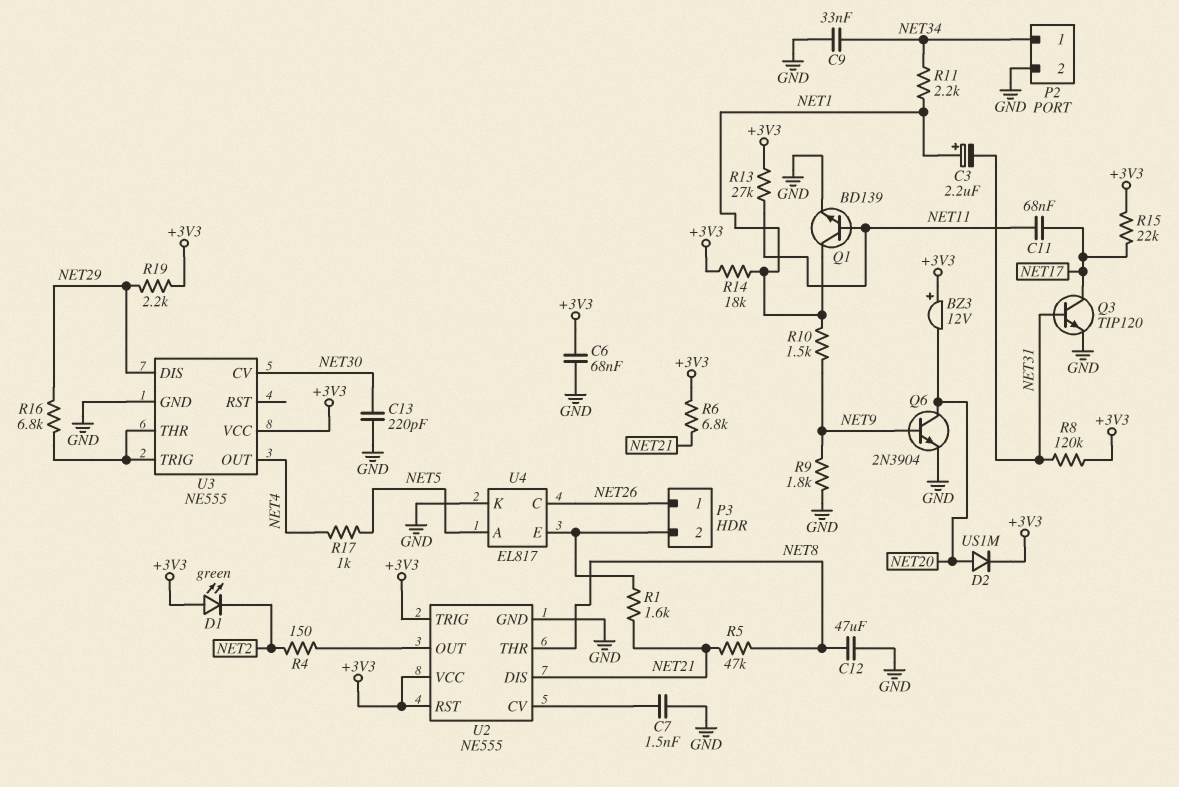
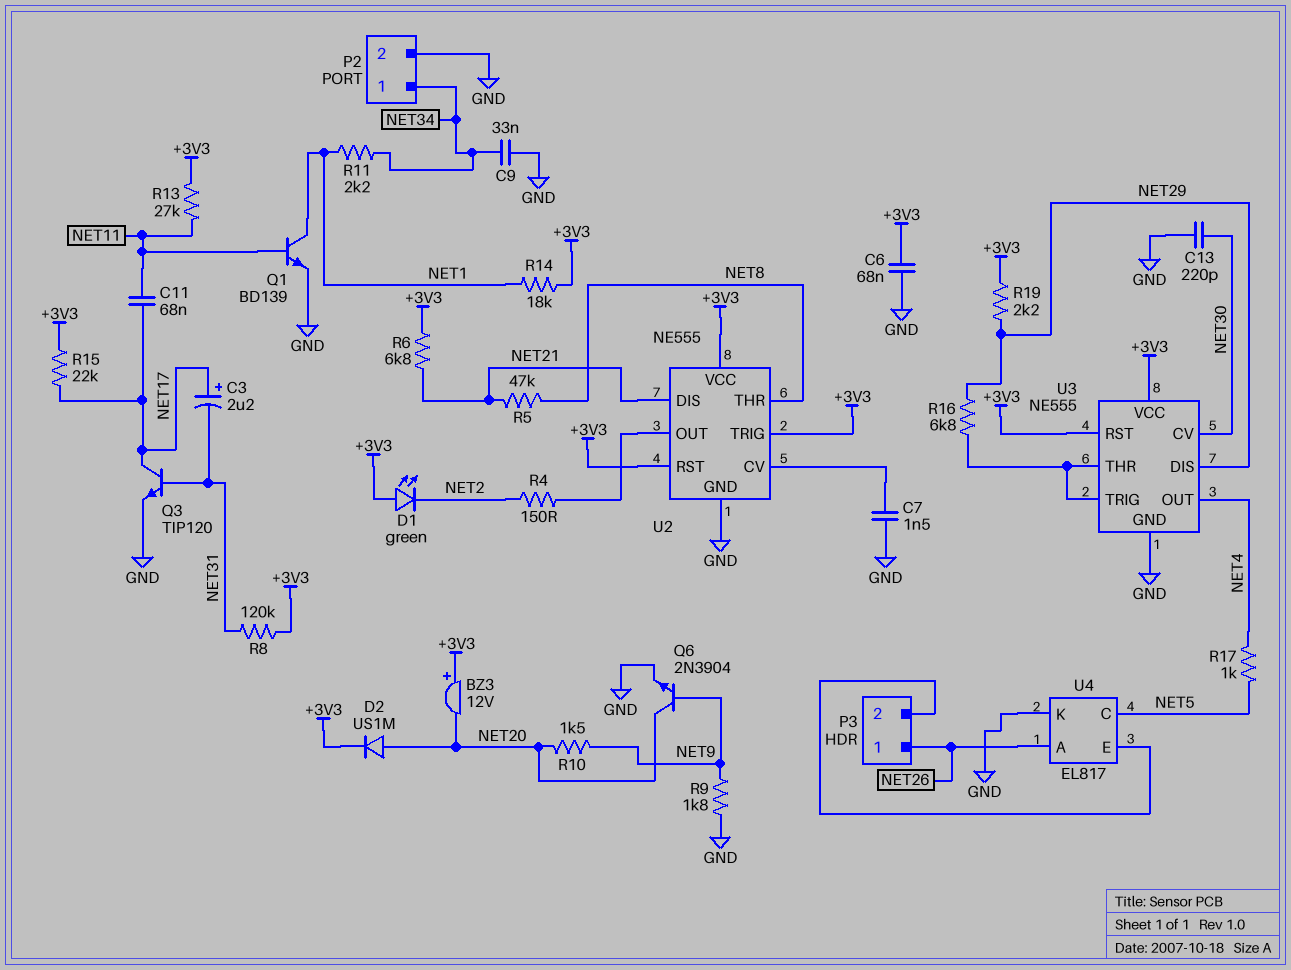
C3: 2.2uF (plus NET1, minus NET31) -> 2.2uF (plus NET17, minus NET31)
C12: 47uF (GND, NET8) -> none
R1: 1.6k (NET21, P3/2) -> none
R10: 1.5k (NET1, NET9) -> 1.5k (NET9, NET20)
U3 pin RST: none -> +3V3
U4 pin A: NET5 -> NET26
U4 pin C: NET26 -> NET5

